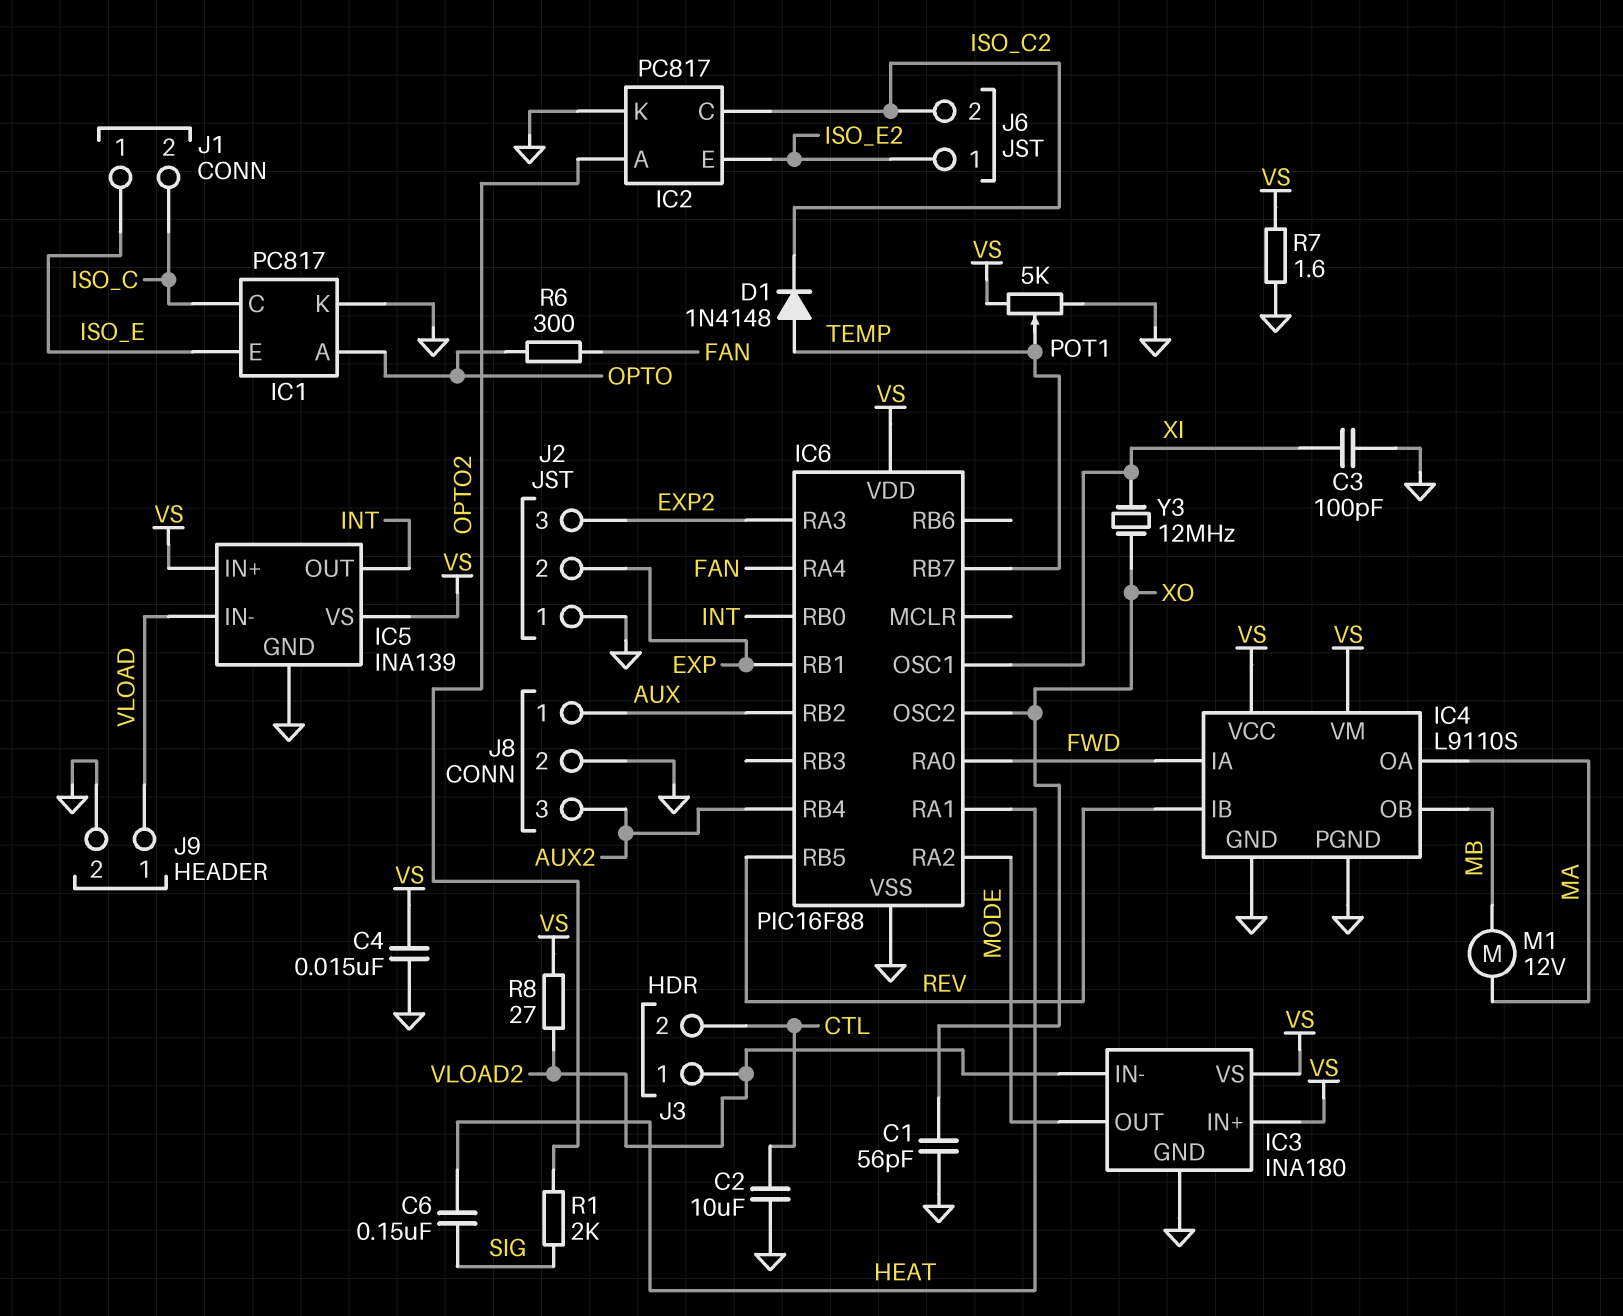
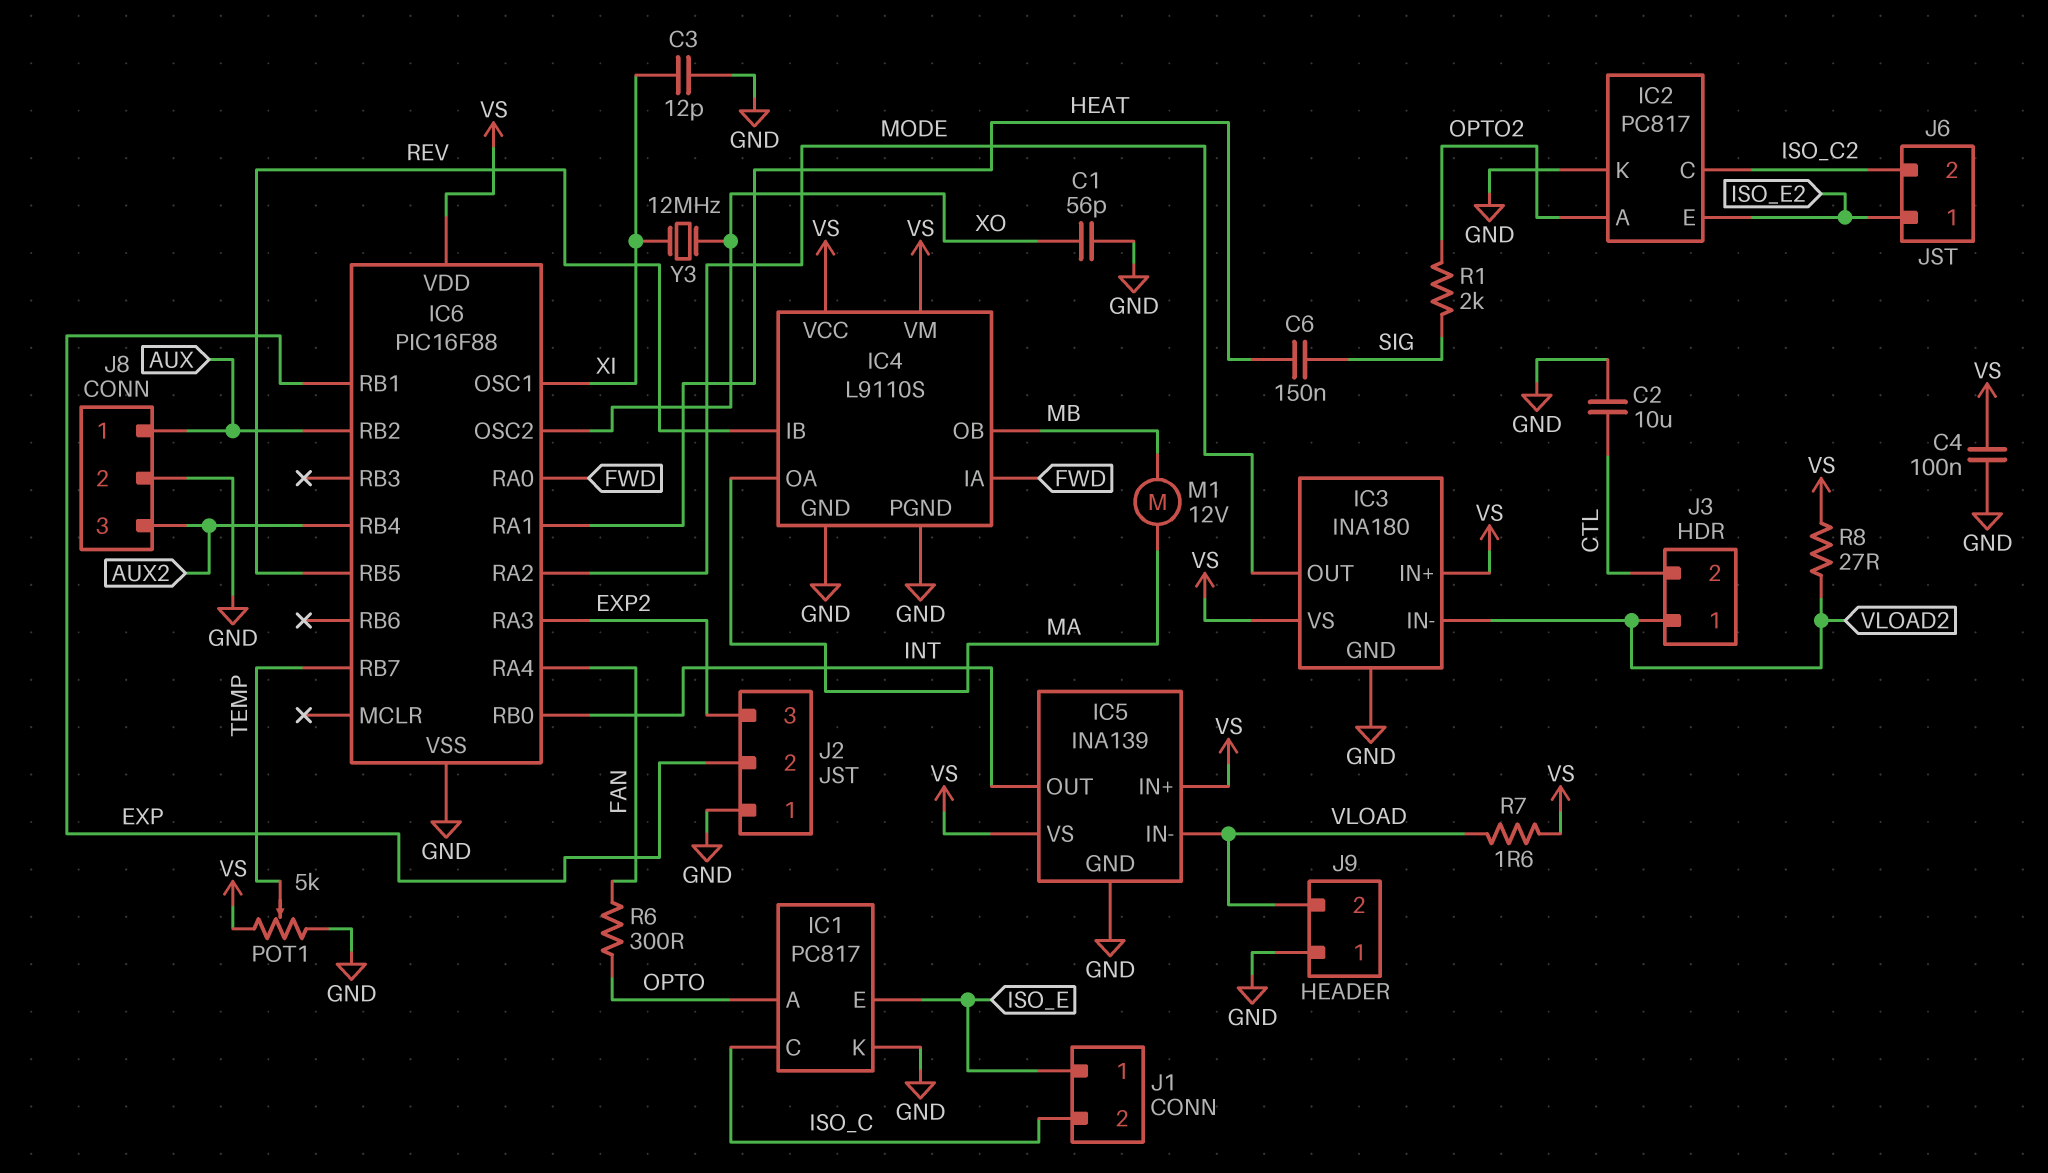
C3: 100pF (GND, XI) -> 12pF (GND, XI)
C4: 15nF (GND, VS) -> 100nF (GND, VS)
D1: diode 1N4148 (A TEMP, K ISO_C2) -> none
J9 pin 1: VLOAD -> GND
J9 pin 2: GND -> VLOAD
R7: 1.6 (GND, VS) -> 1.6 (VLOAD, VS)

